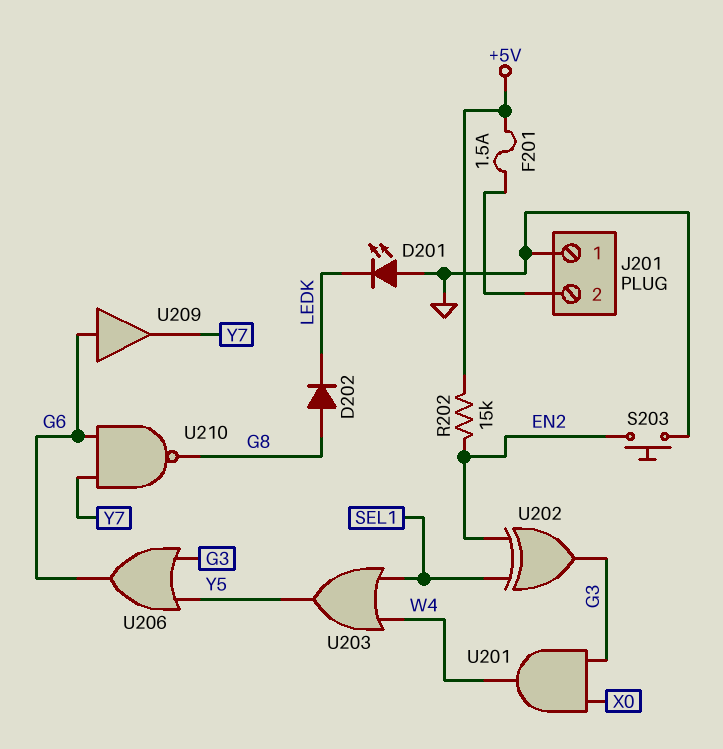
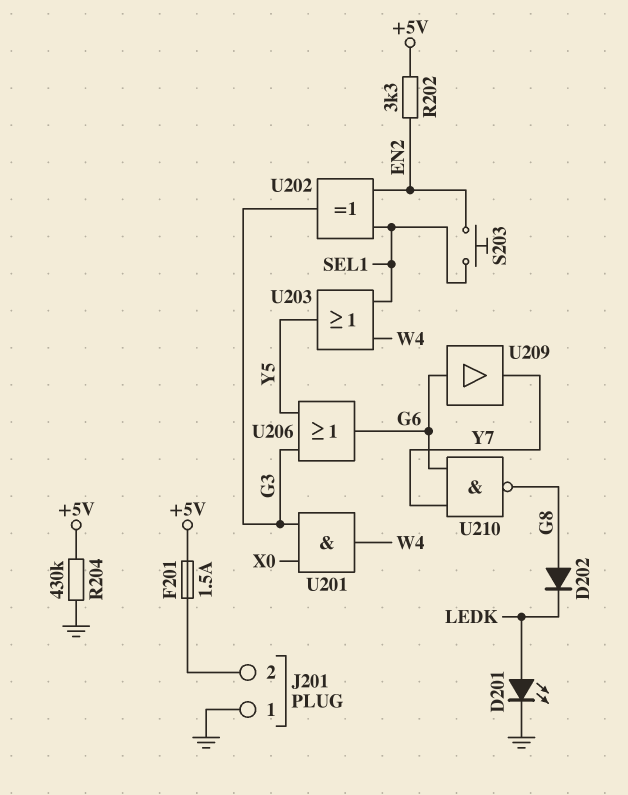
D201: LED (A GND, K LEDK) -> LED (A LEDK, K GND)
R202: 15k (+5V, EN2) -> 3.3k (+5V, EN2)
R204: none -> 430k (+5V, GND)
S203: button (EN2, GND) -> button (EN2, SEL1)

